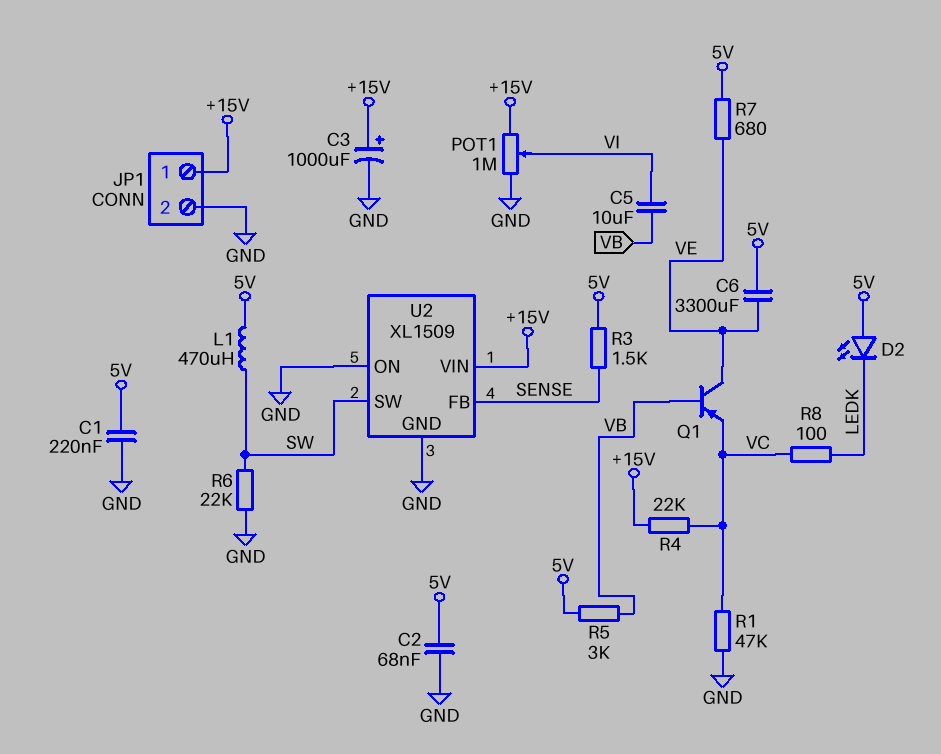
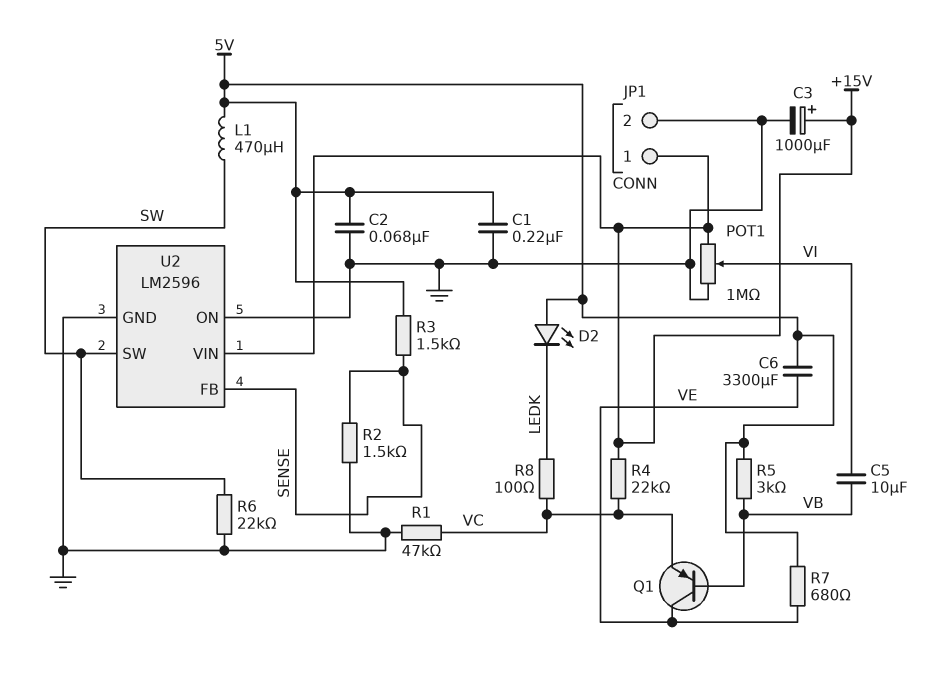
R2: none -> 1.5k (GND, SENSE)
U2: XL1509 -> LM2596

